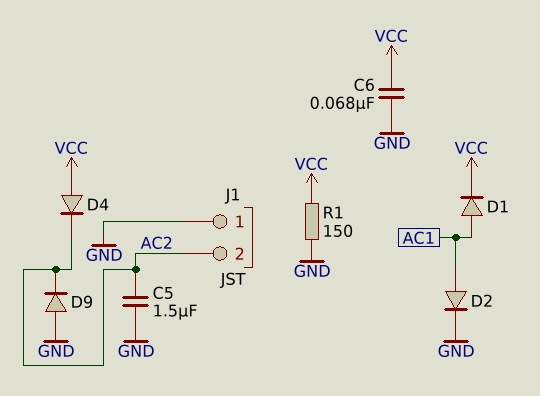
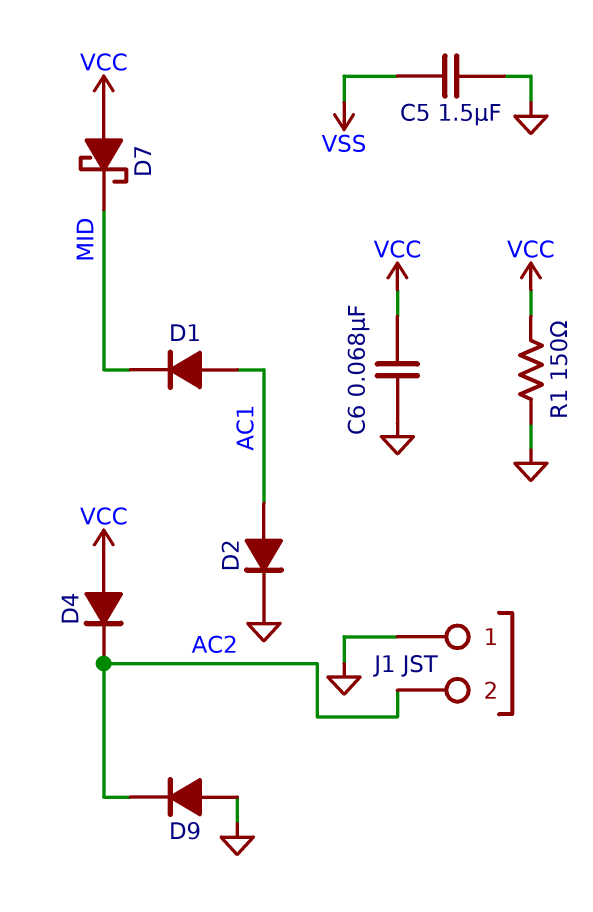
C5: 1.5uF (AC2, GND) -> 1.5uF (GND, VSS)
D1: diode (A AC1, K VCC) -> diode (A AC1, K MID)
D7: none -> schottky (A VCC, K MID)

